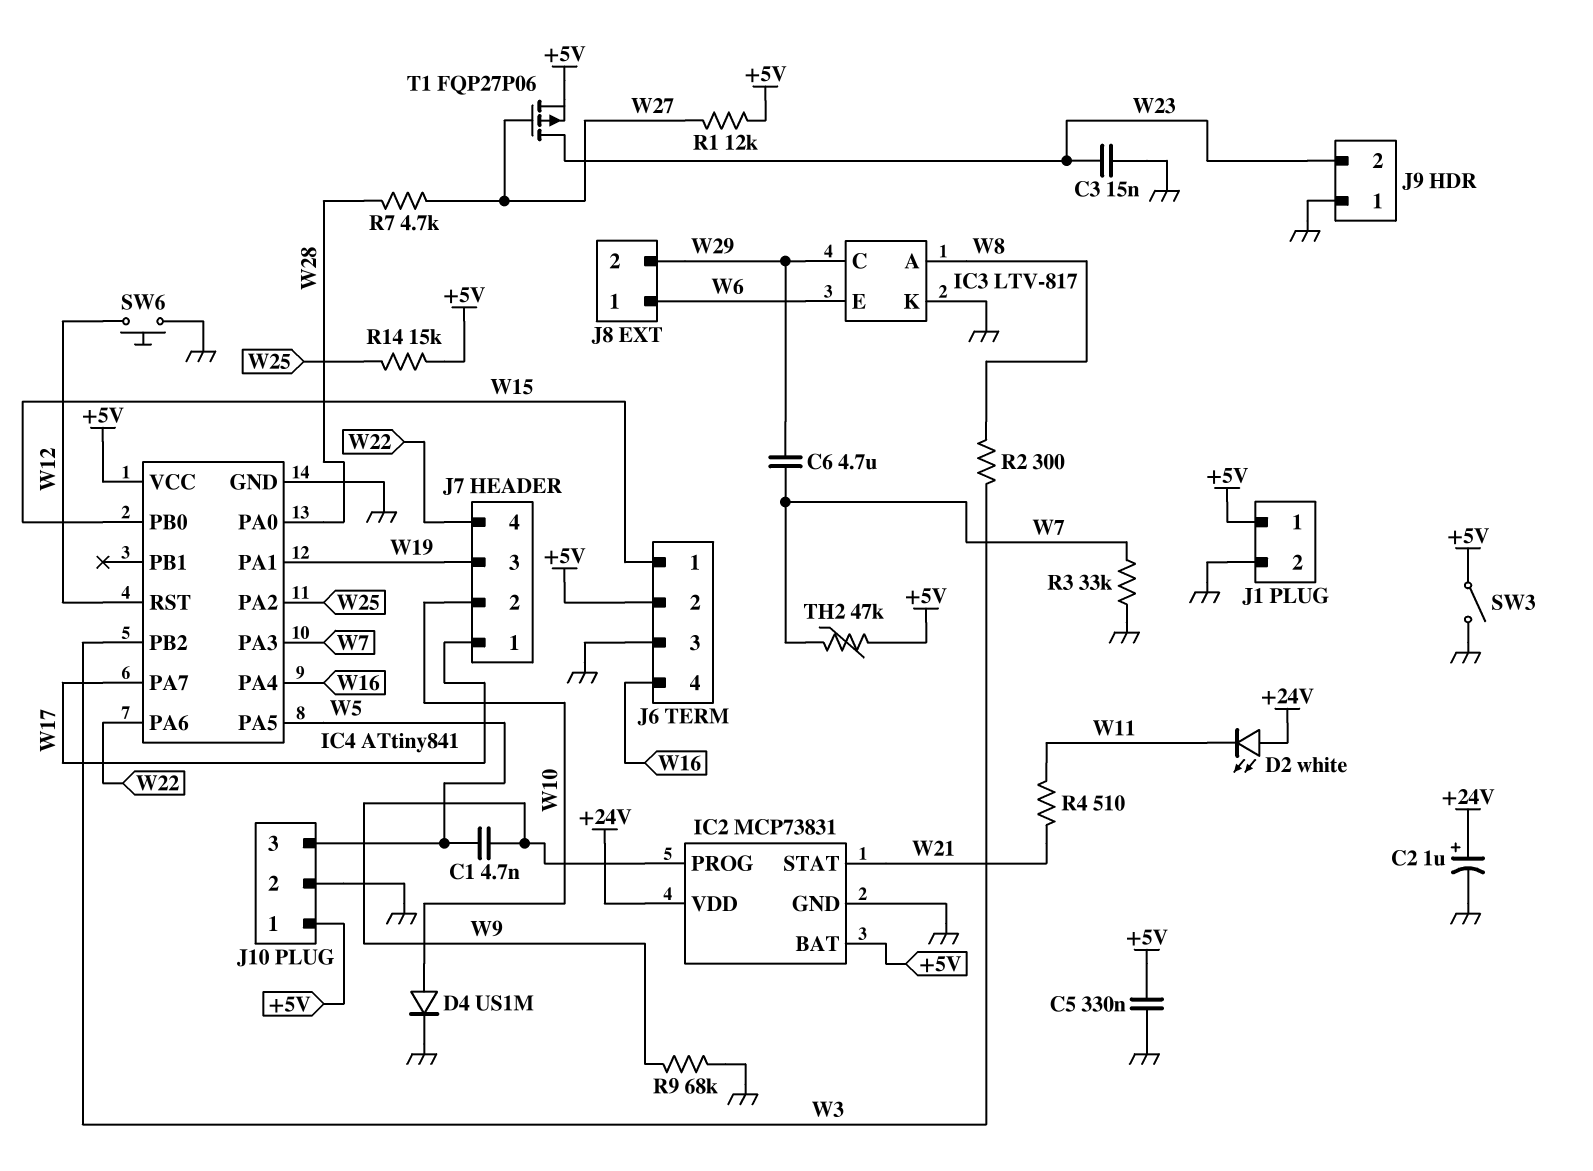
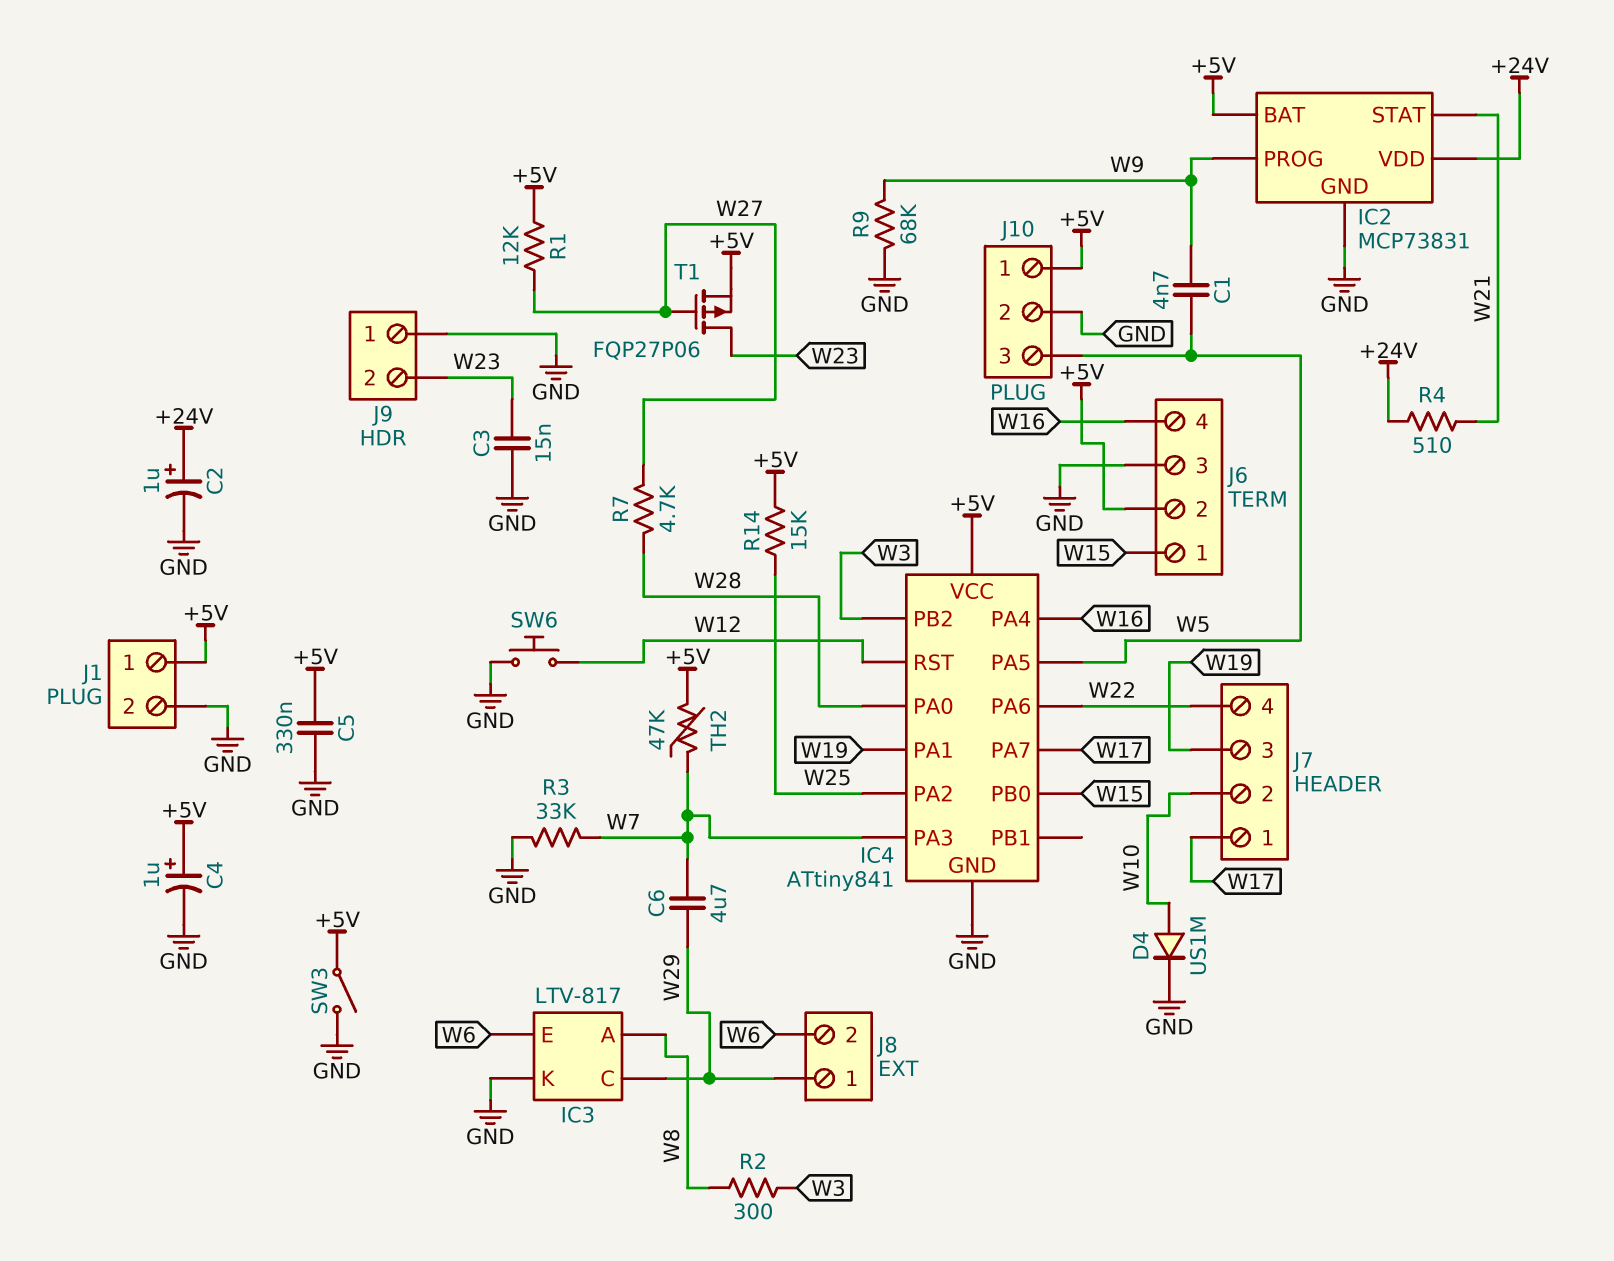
C4: none -> 1uF (plus +5V, minus GND)
D2: LED white (A +24V, K W11) -> none
J8 pin 1: W6 -> W29
J8 pin 2: W29 -> W6
R4: 510 (W11, W21) -> 510 (+24V, W21)

